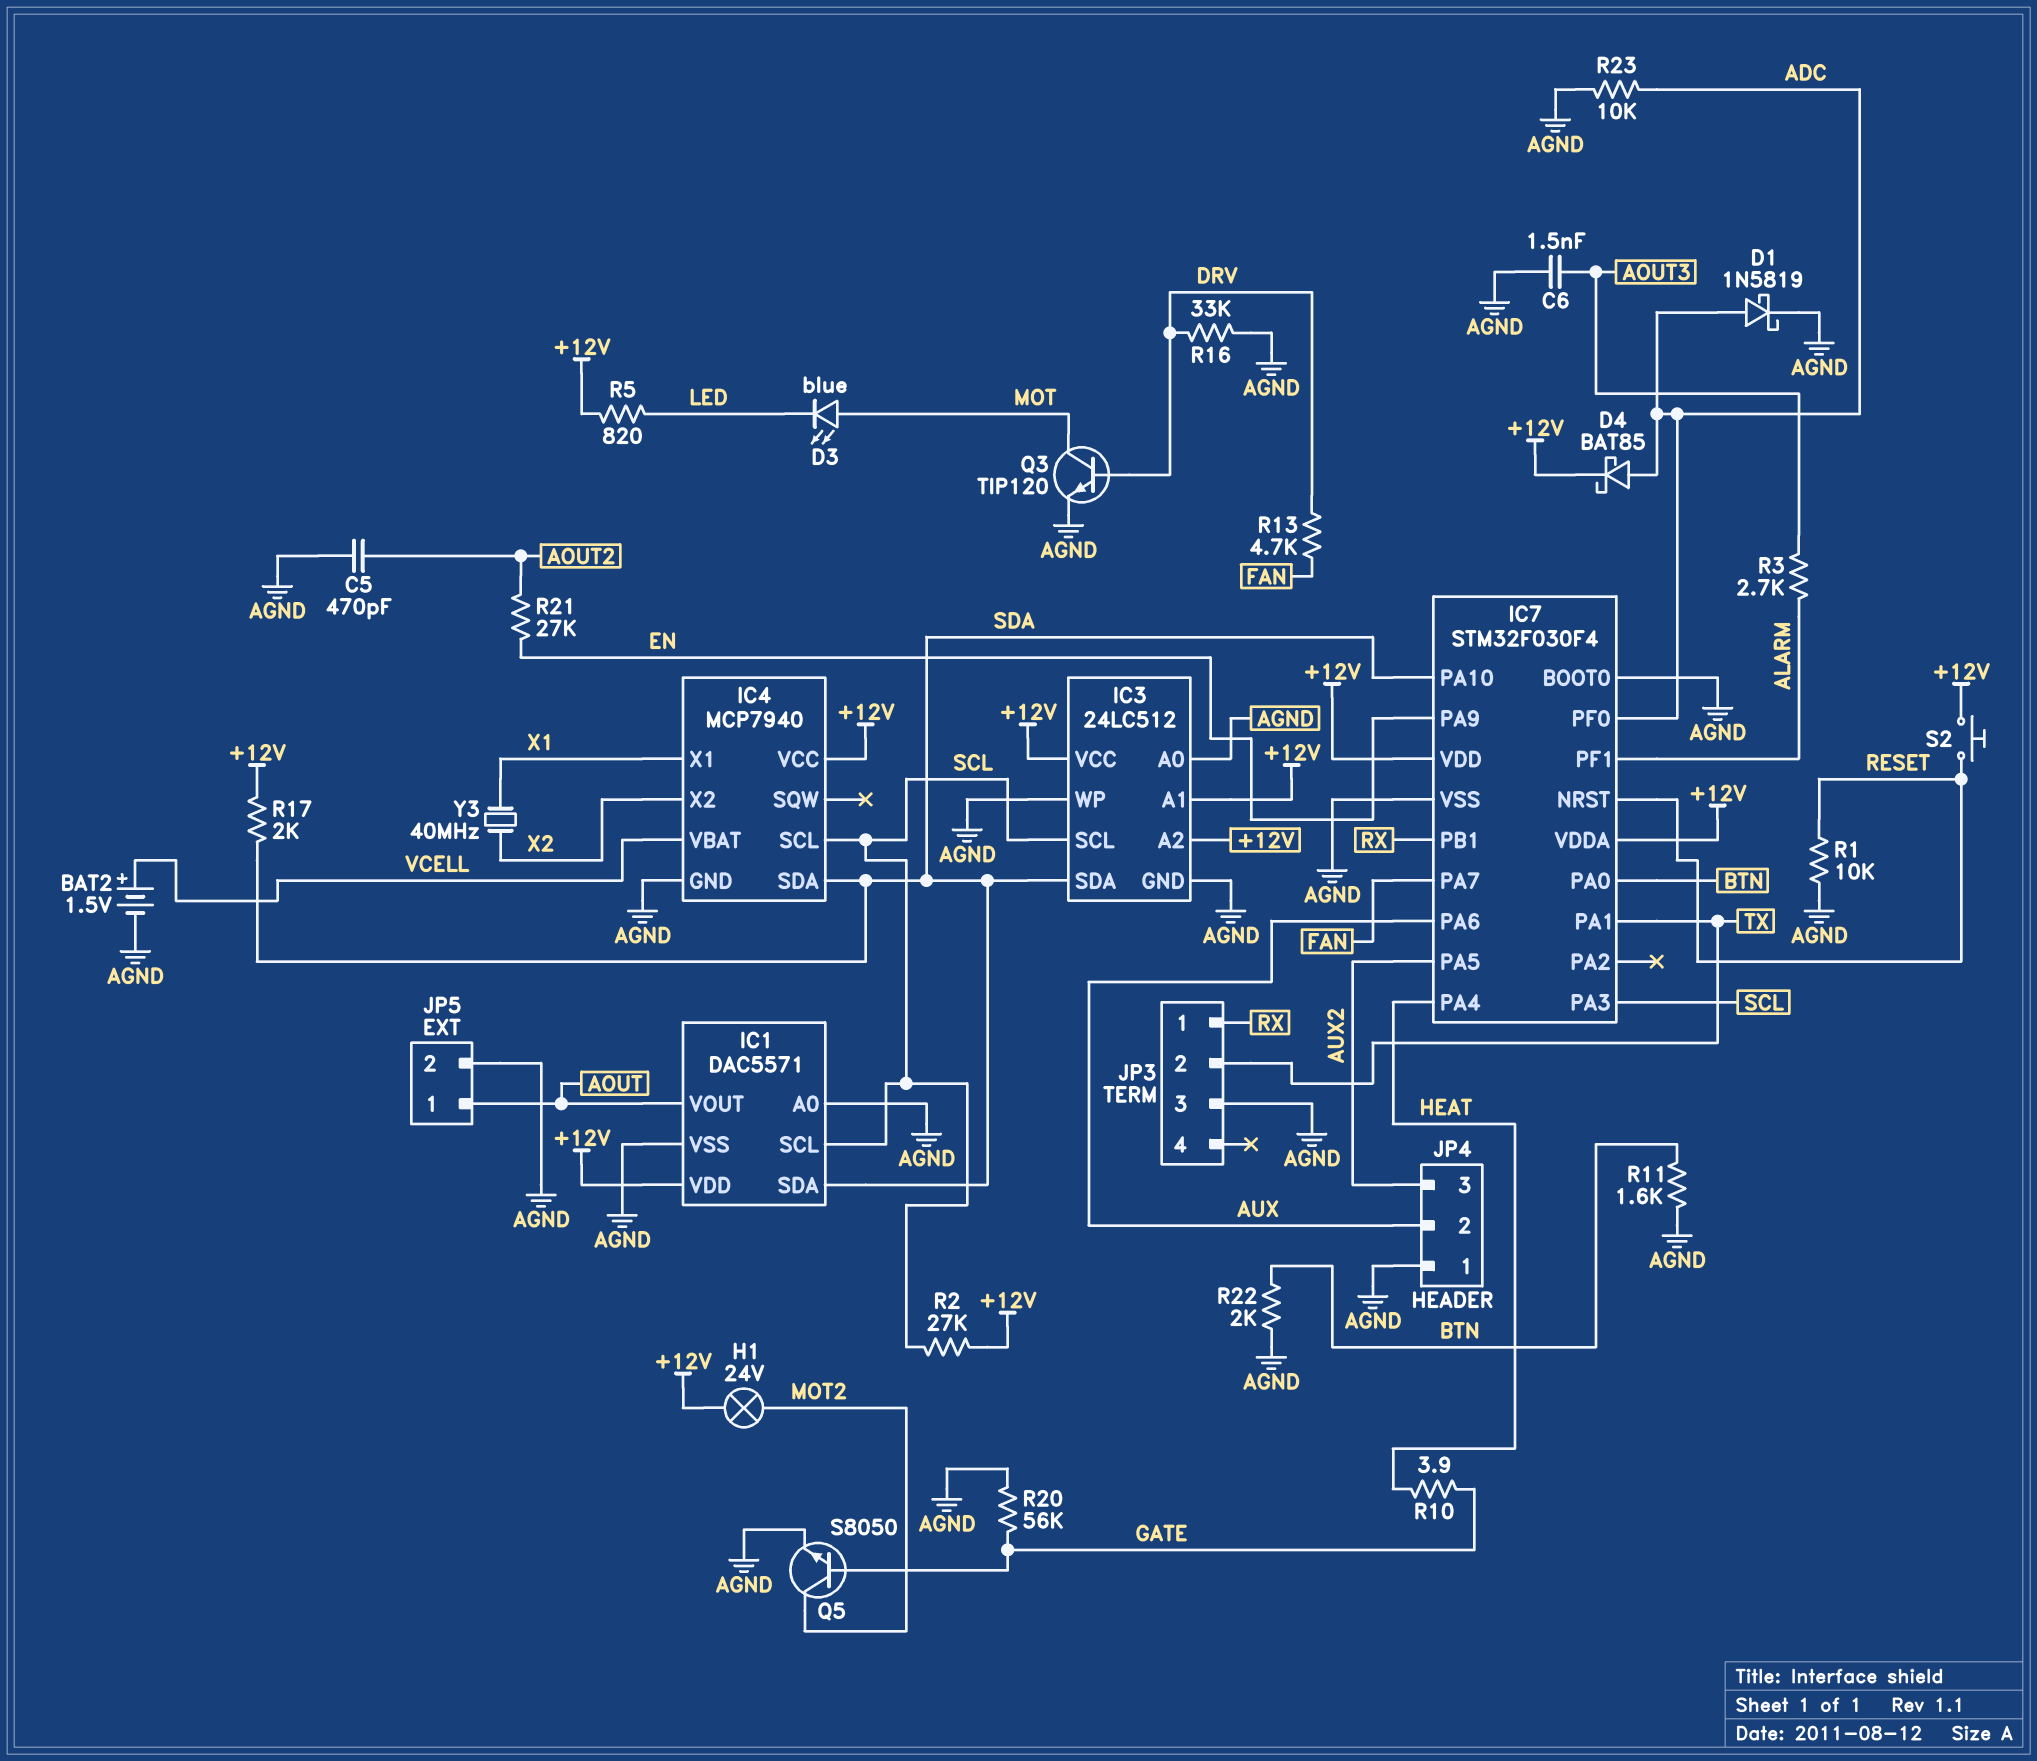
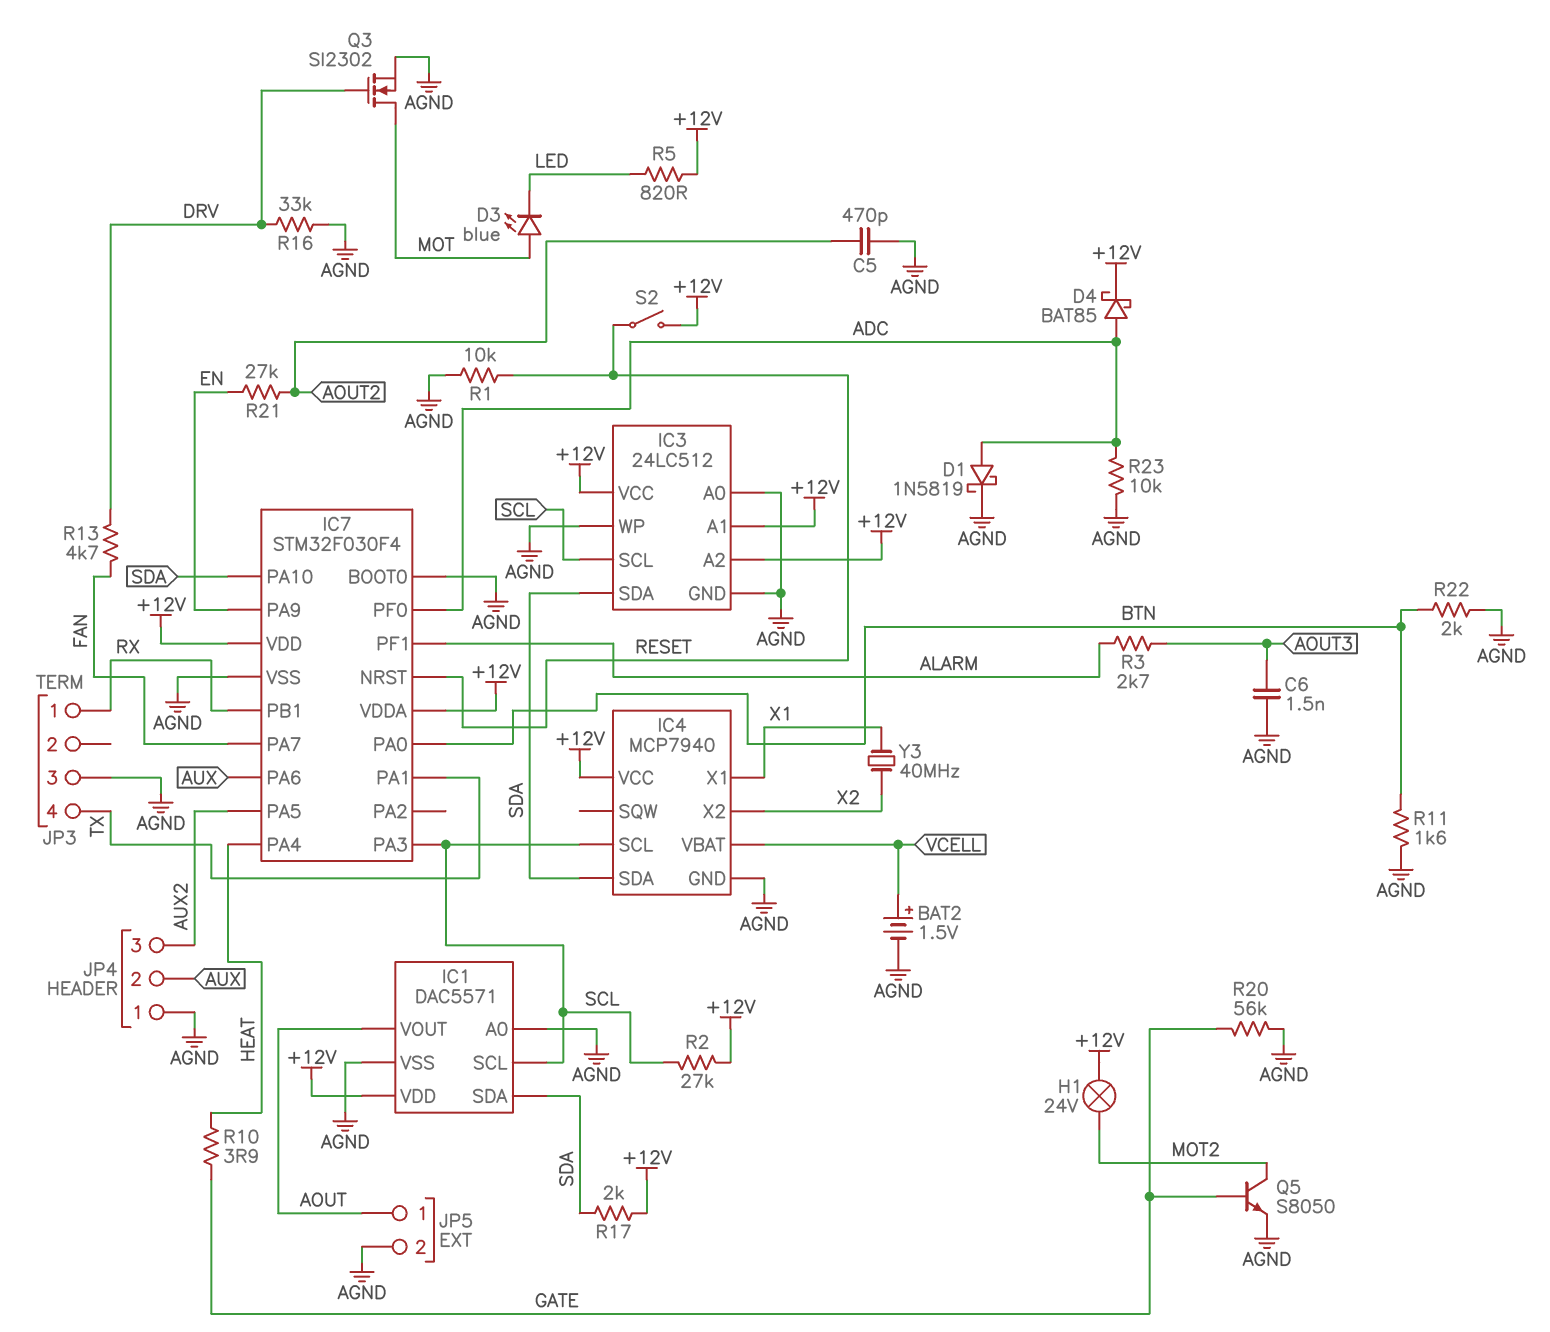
JP3 pin 2: TX -> none
JP3 pin 4: none -> TX
Q3: NPN TIP120 (B DRV, C MOT, E AGND) -> NMOS SI2302 (G DRV, D MOT, S AGND)
S2: button (+12V, RESET) -> switch (+12V, RESET)

